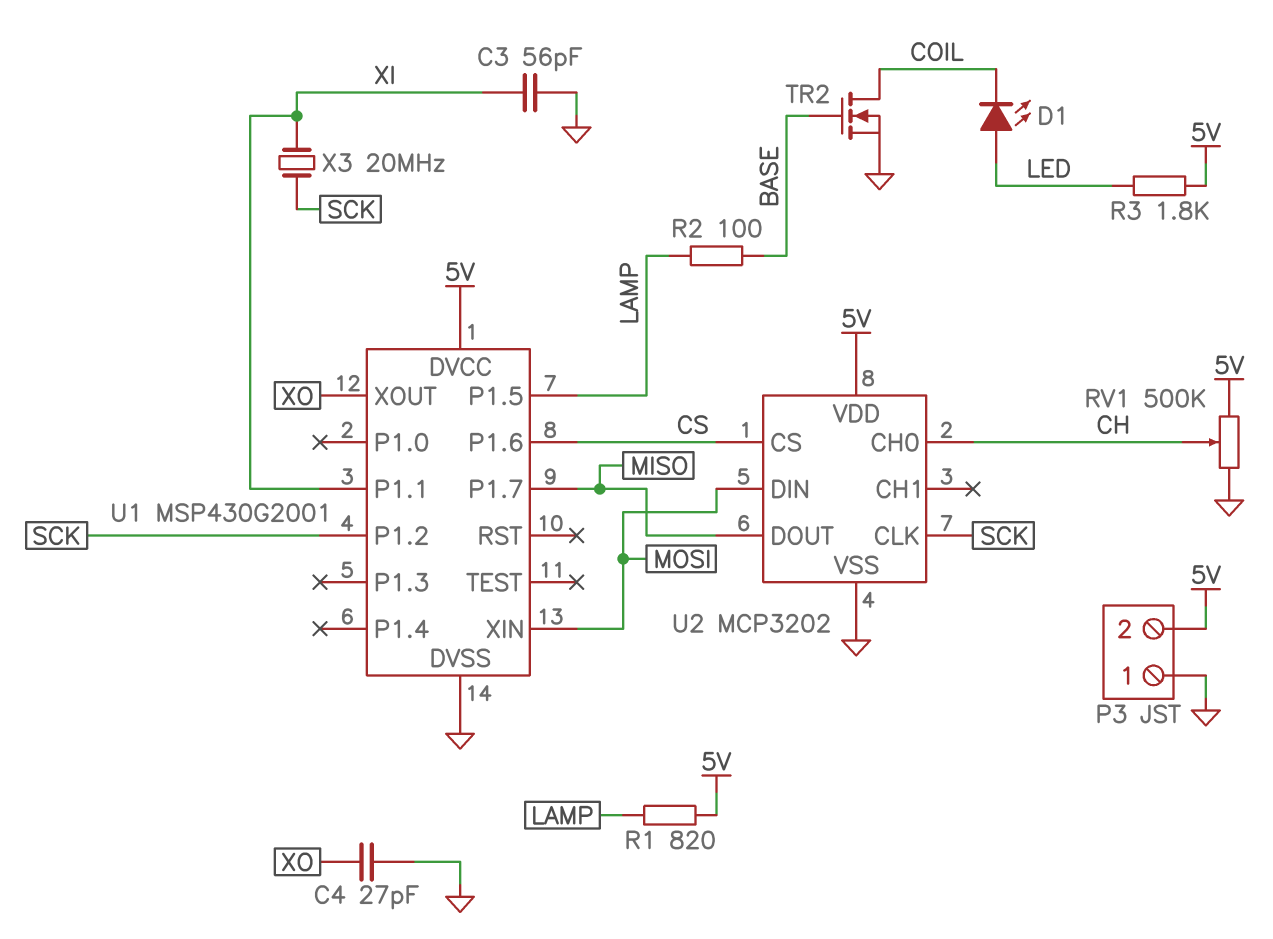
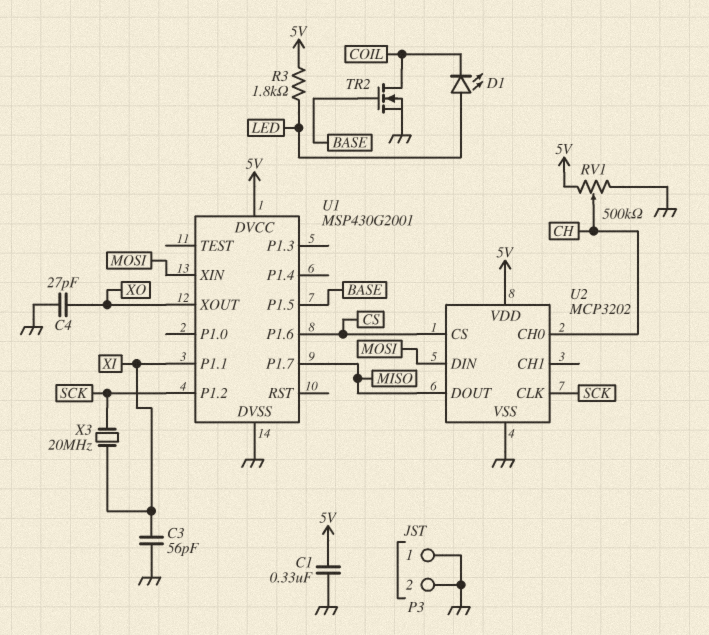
C1: none -> 330nF (5V, GND)
P3 pin 2: 5V -> GND
R1: 820 (5V, LAMP) -> none
R2: 100 (BASE, LAMP) -> none
U1 pin P1.5: LAMP -> BASE

